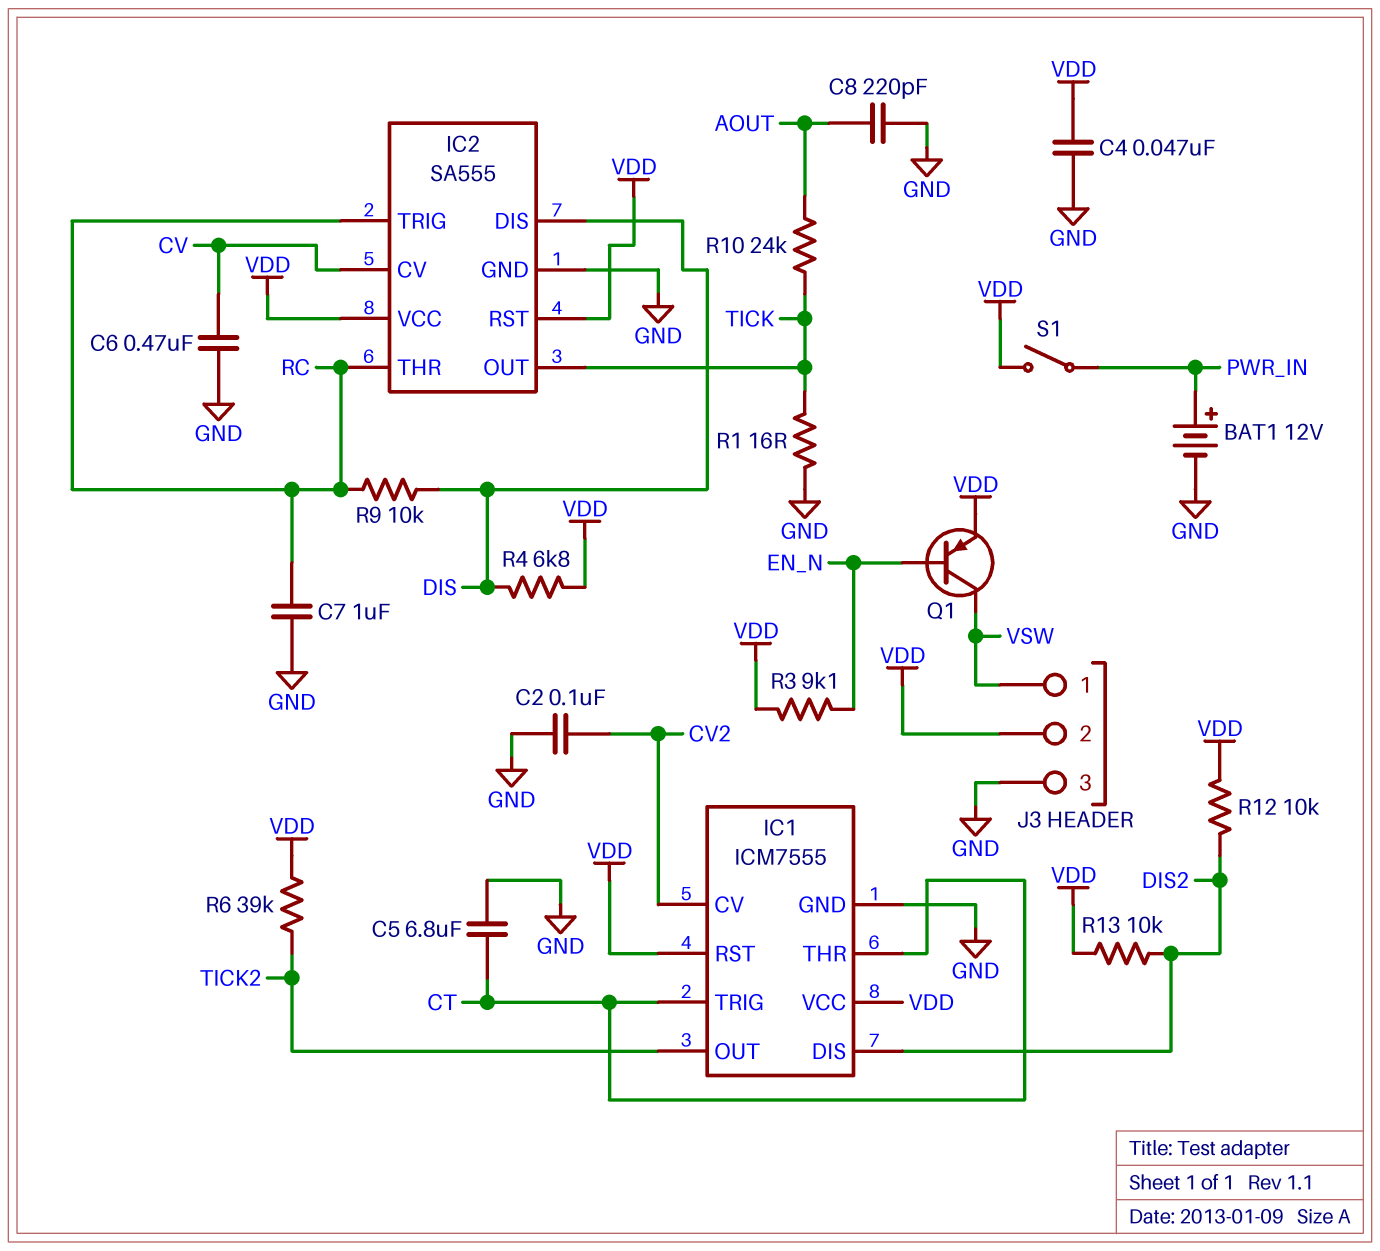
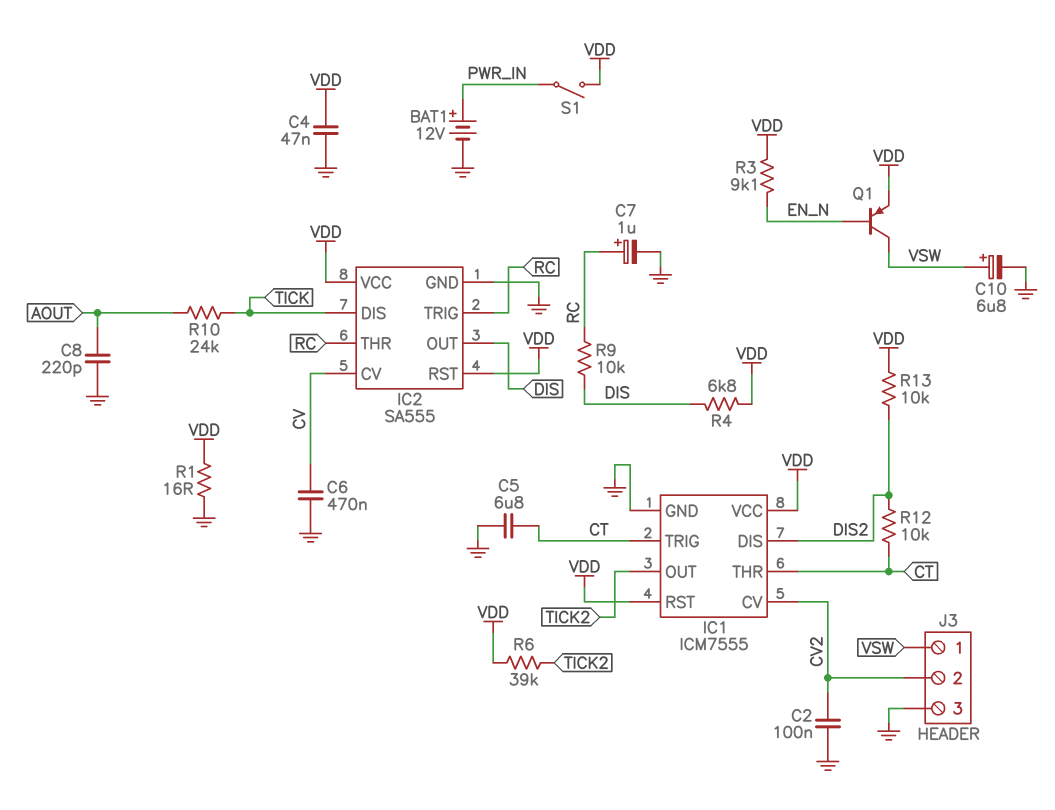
C7: 1uF (GND, RC) -> 1uF (plus RC, minus GND)
C10: none -> 6.8uF (plus VSW, minus GND)
IC2 pin DIS: DIS -> TICK
IC2 pin OUT: TICK -> DIS
J3 pin 2: VDD -> CV2
R1: 16 (GND, TICK) -> 16 (GND, VDD)
R12: 10k (DIS2, VDD) -> 10k (CT, DIS2)

